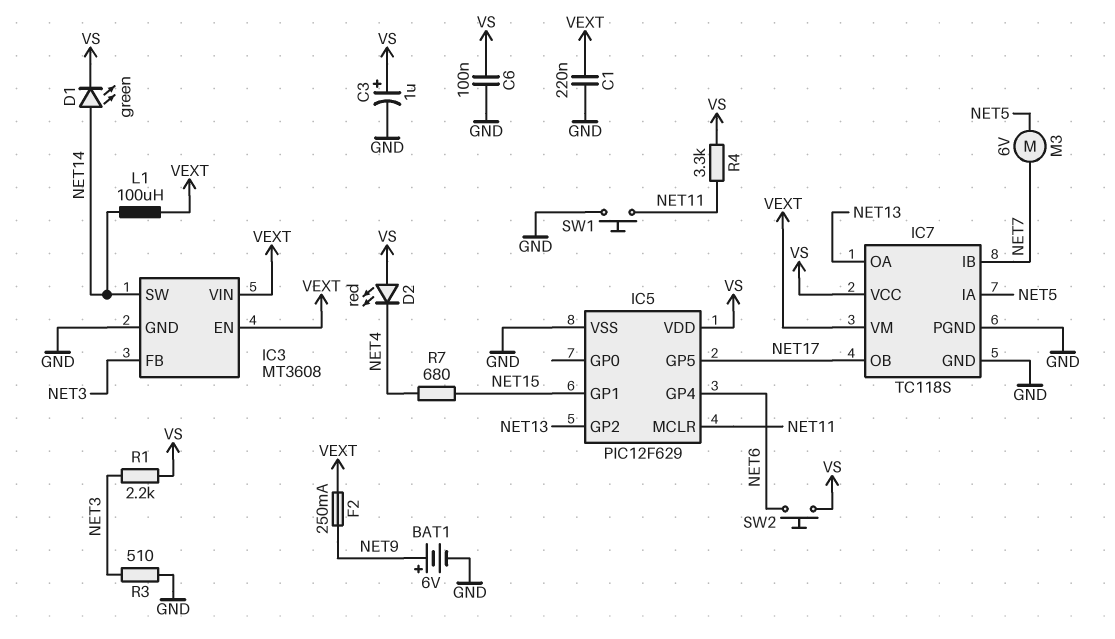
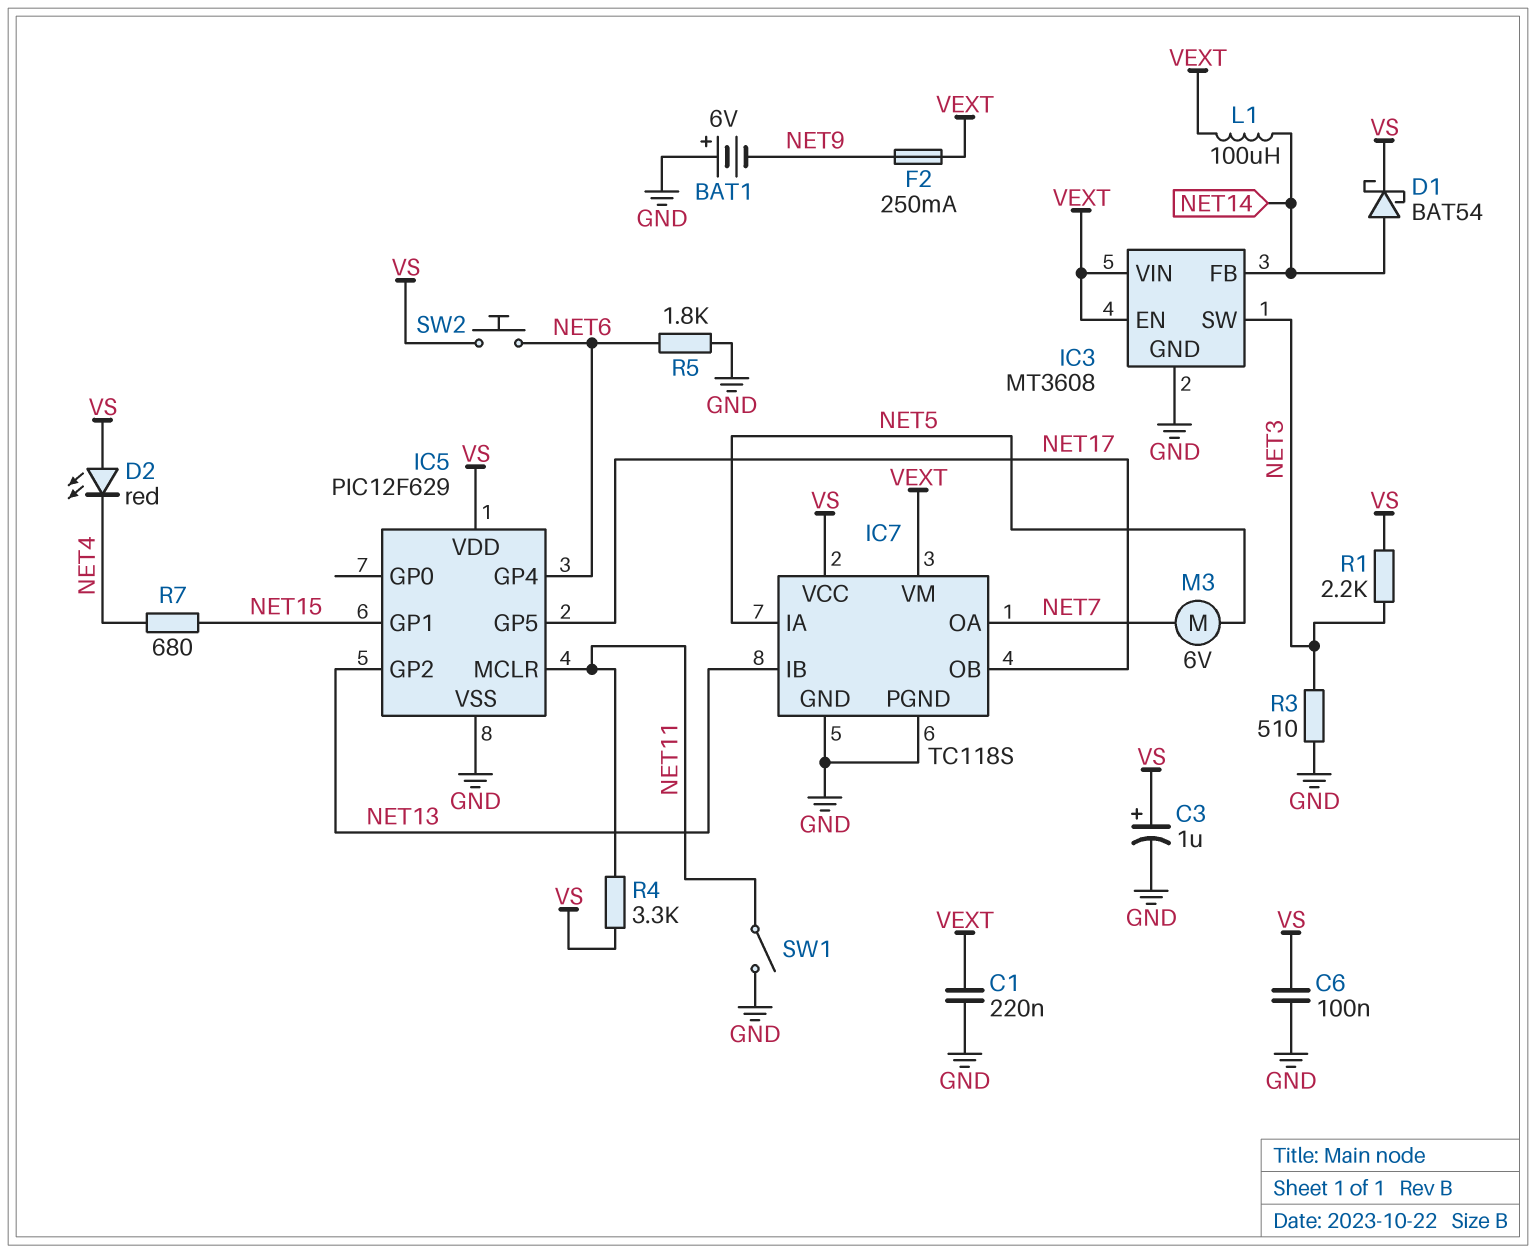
BAT1: 6V (plus NET9, minus GND) -> 6V (plus GND, minus NET9)
D1: LED green (A NET14, K VS) -> schottky BAT54 (A NET14, K VS)
IC3 pin FB: NET3 -> NET14
IC3 pin SW: NET14 -> NET3
IC7 pin IB: NET7 -> NET13
IC7 pin OA: NET13 -> NET7
R5: none -> 1.8k (GND, NET6)
SW1: button (GND, NET11) -> switch (GND, NET11)

